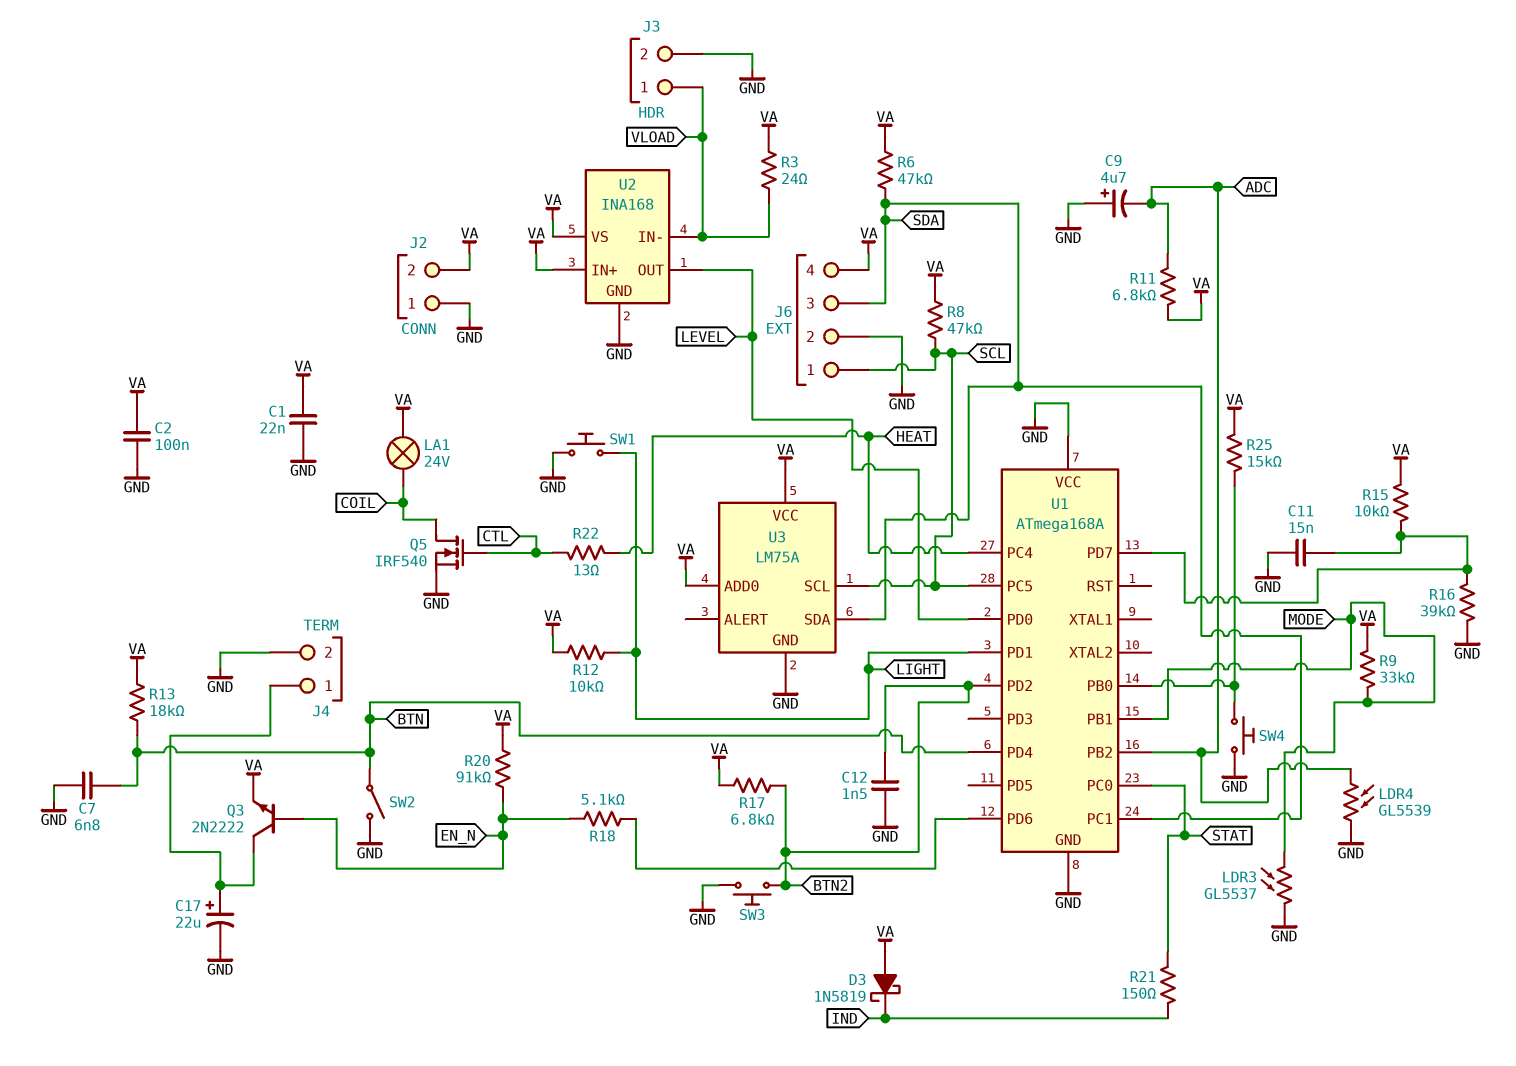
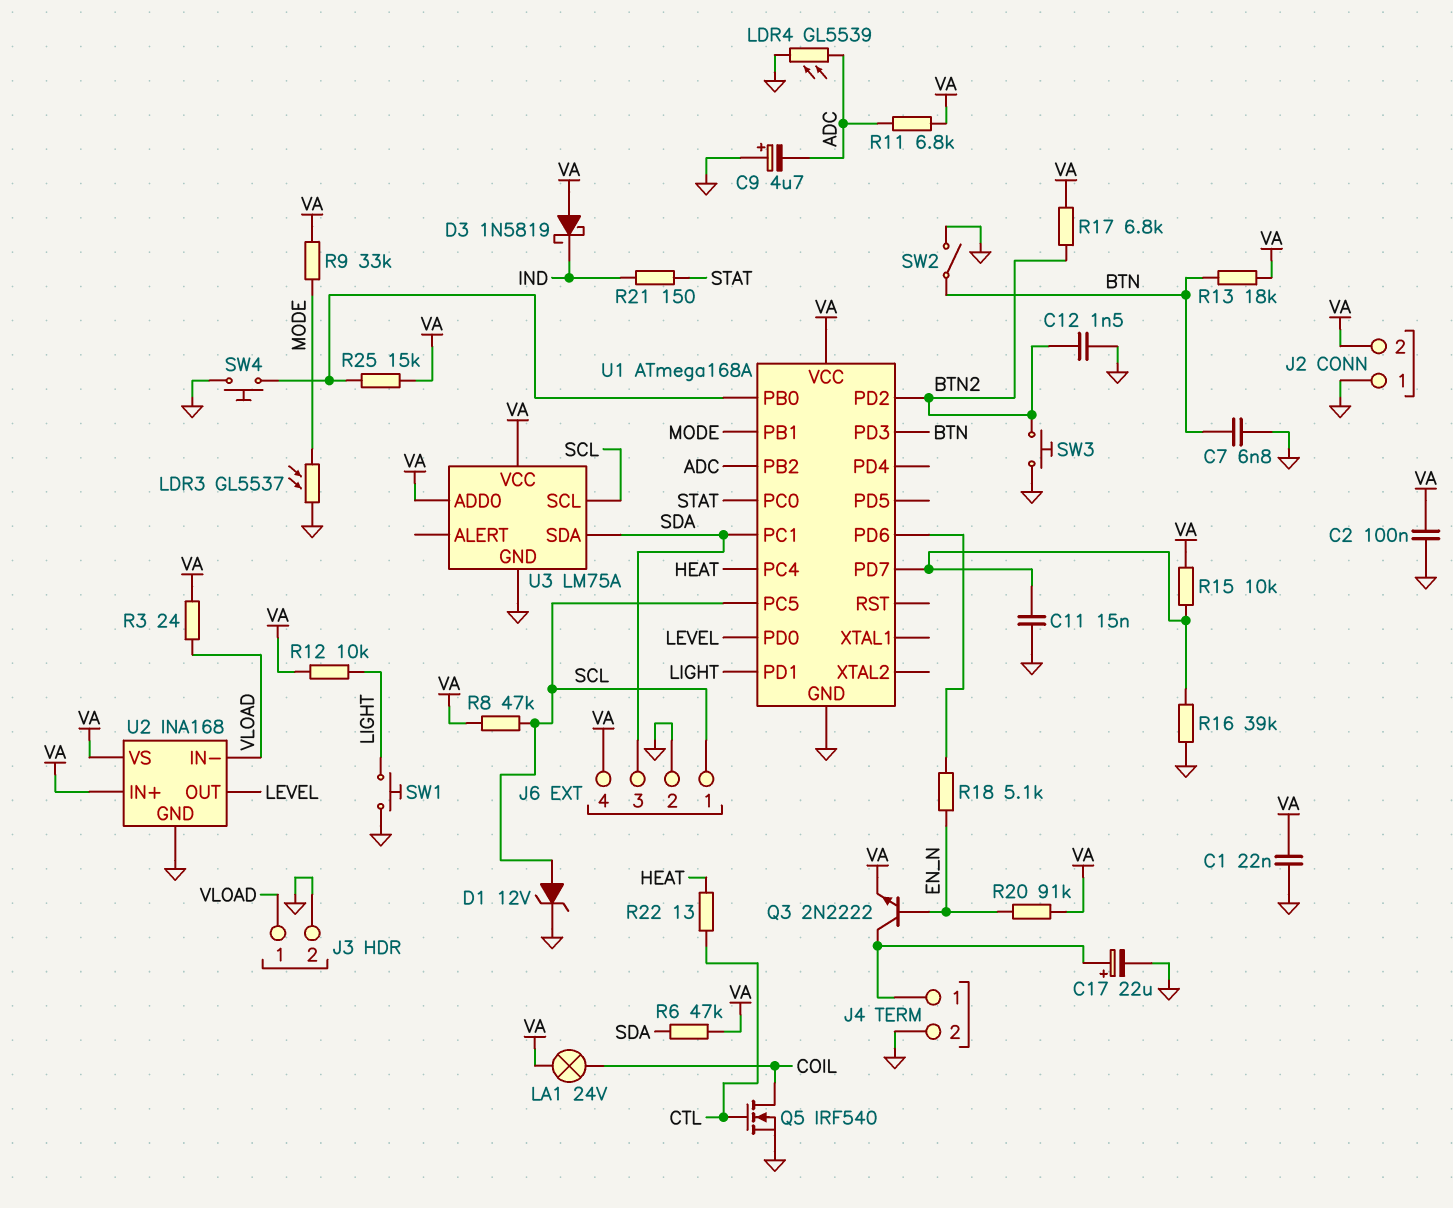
D1: none -> zener 12V (A SCL, K GND)
U1 pin PD3: none -> BTN
U1 pin PD4: BTN -> none
U1 pin VCC: GND -> VA

